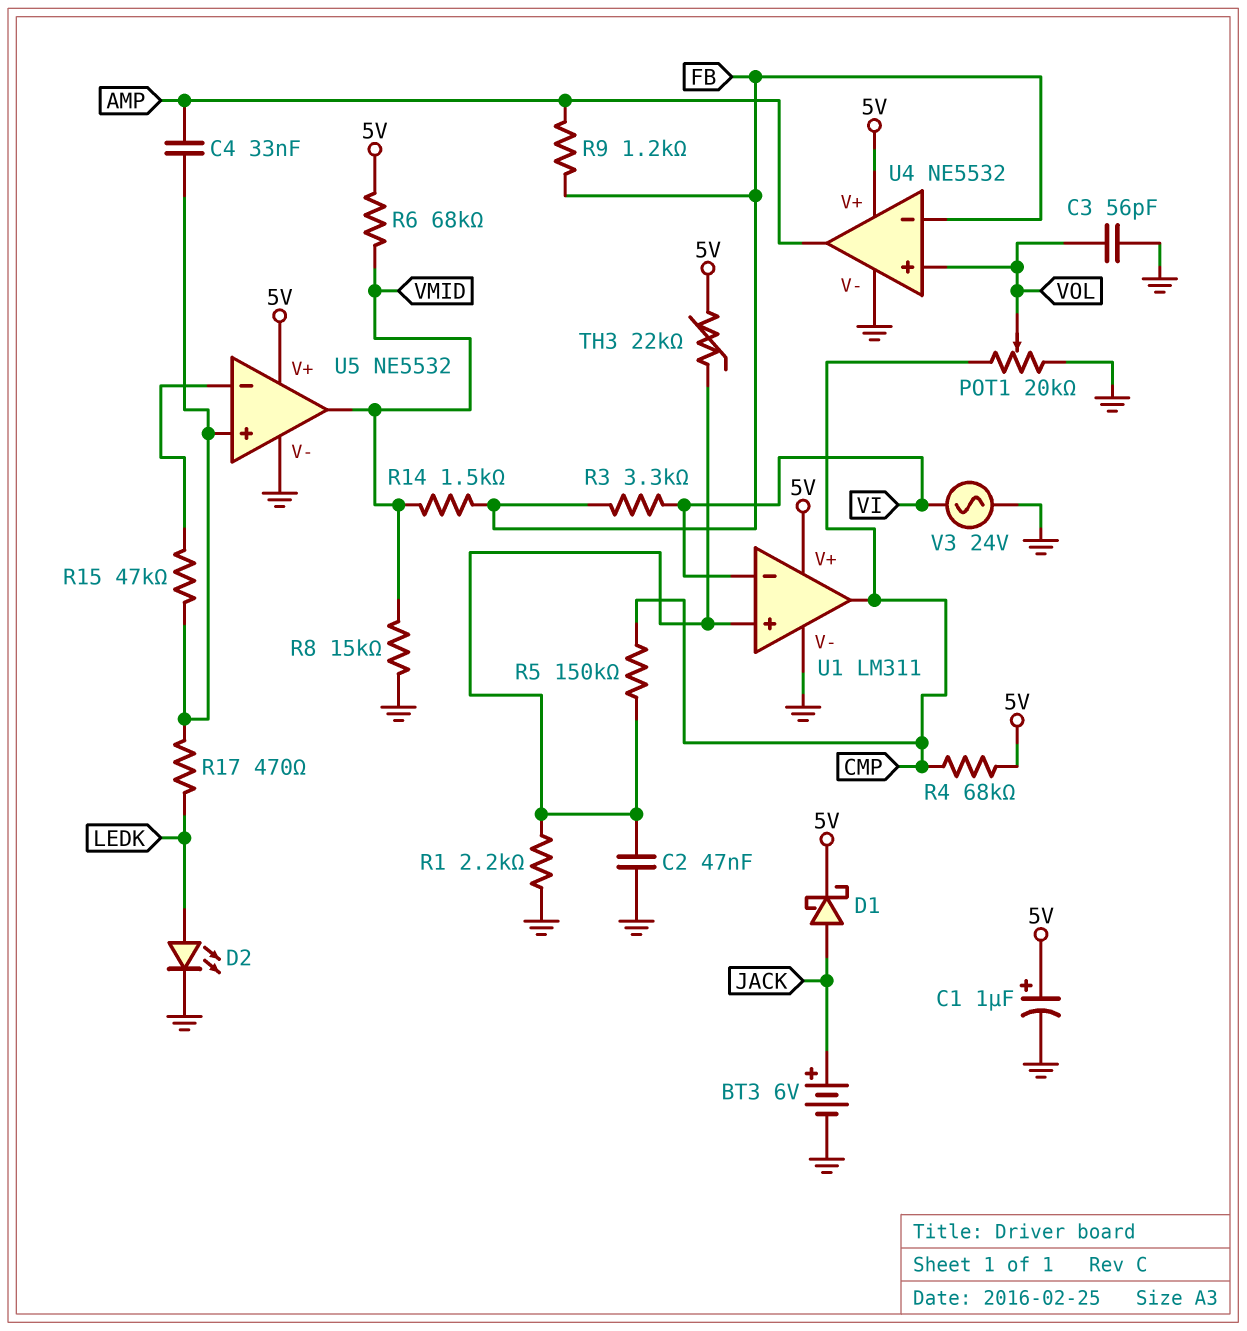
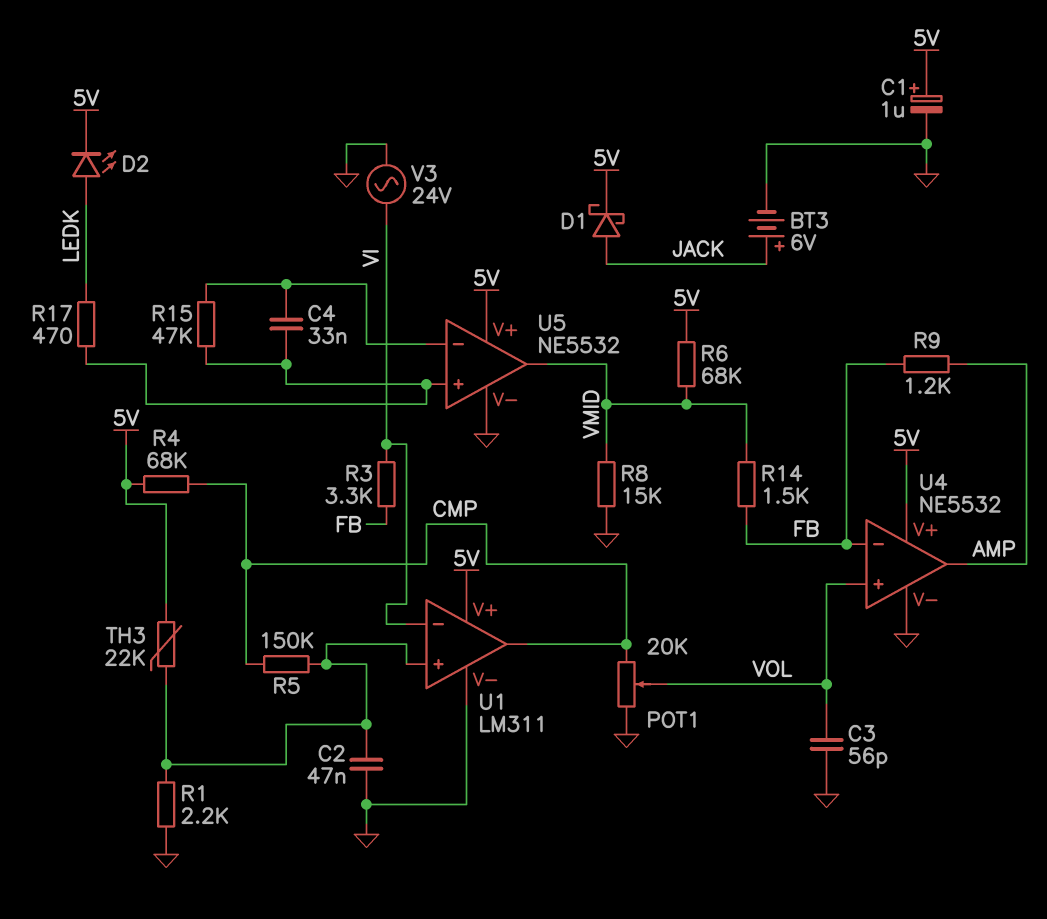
C4: 33nF (AMP, U5/in+) -> 33nF (U5/in+, U5/in-)
D2: LED (A LEDK, K GND) -> LED (A LEDK, K 5V)

